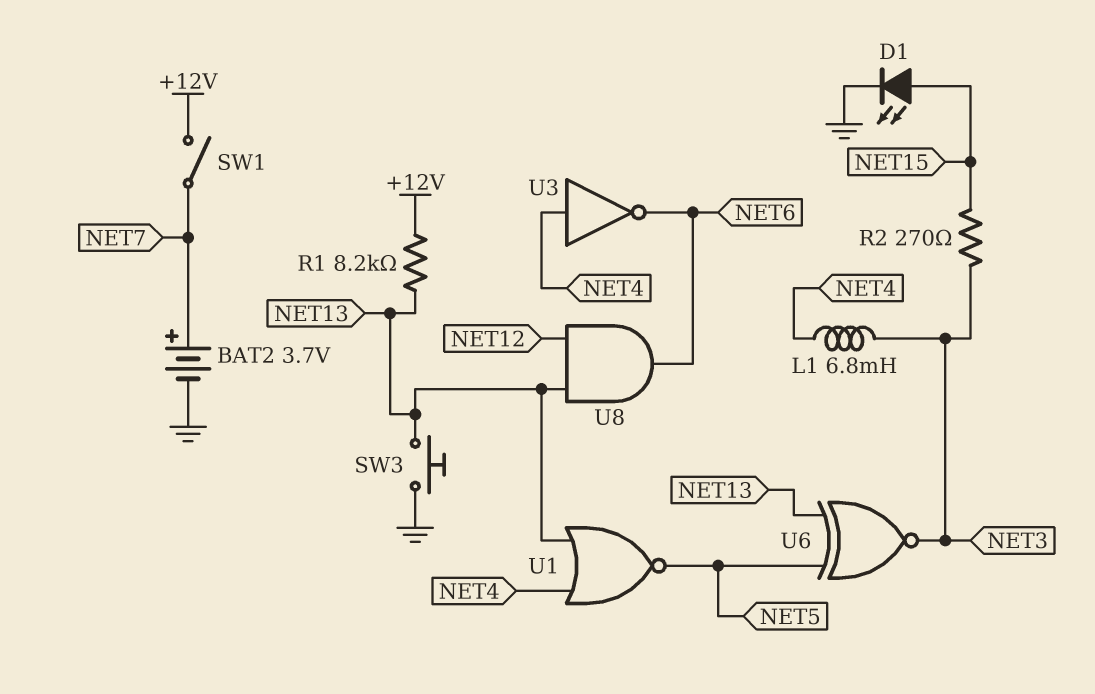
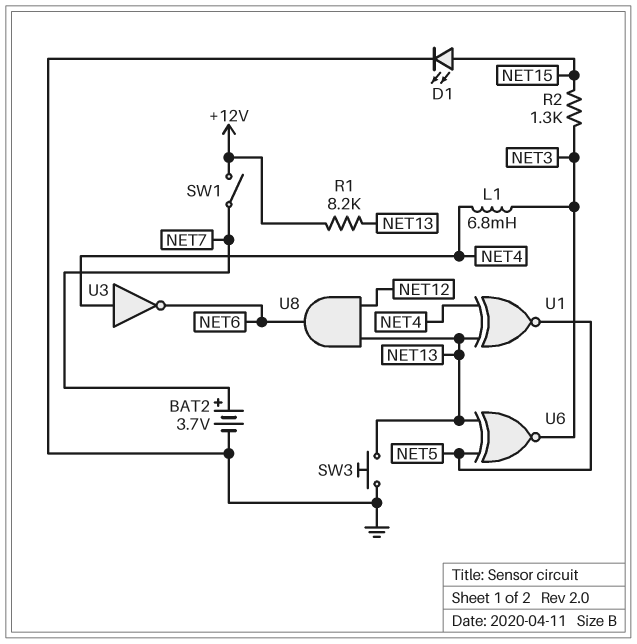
R2: 270 (NET3, NET15) -> 1.3k (NET3, NET15)
U1: NOR (in NET4, in NET13, out NET5) -> XNOR (in NET4, in NET13, out NET5)

